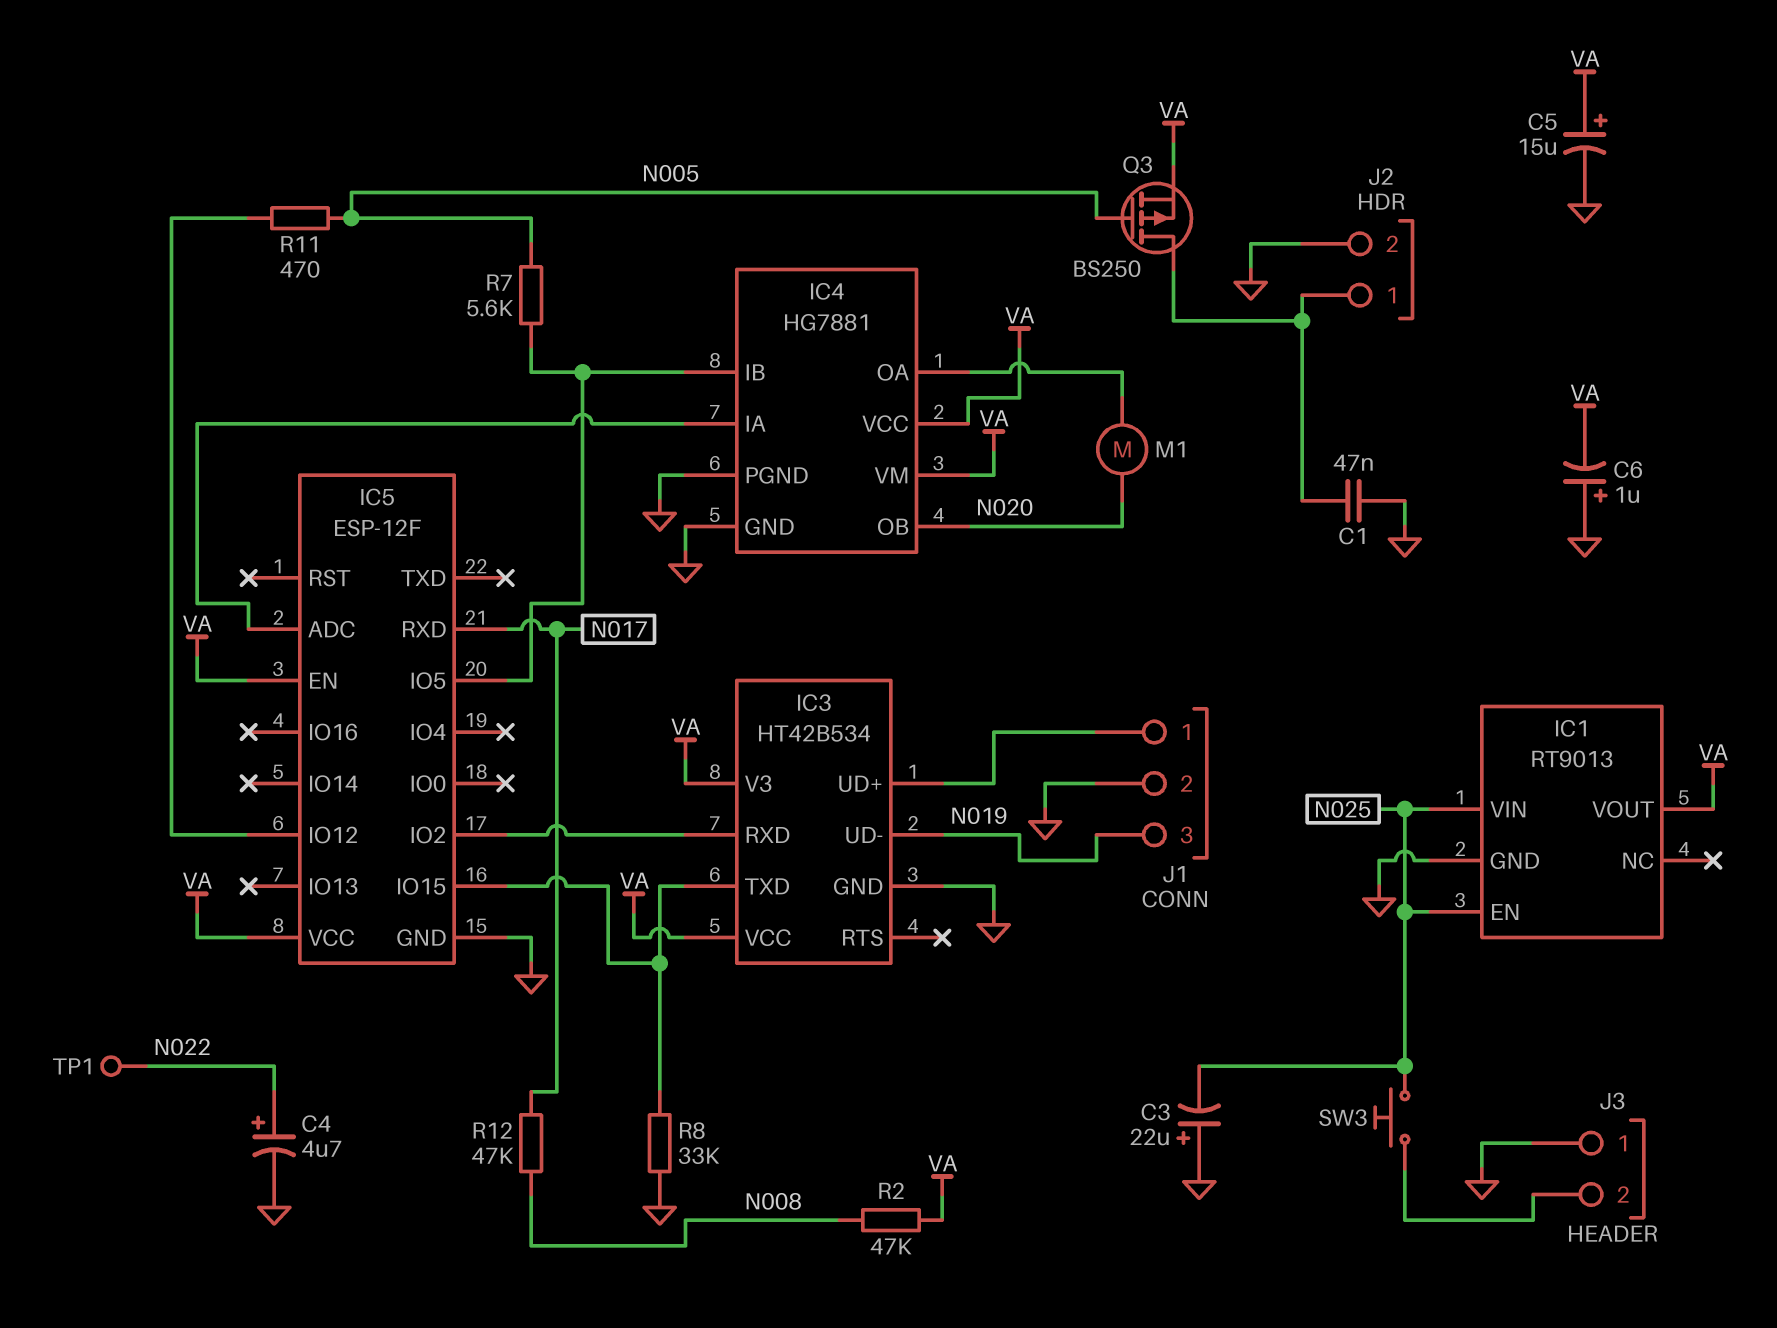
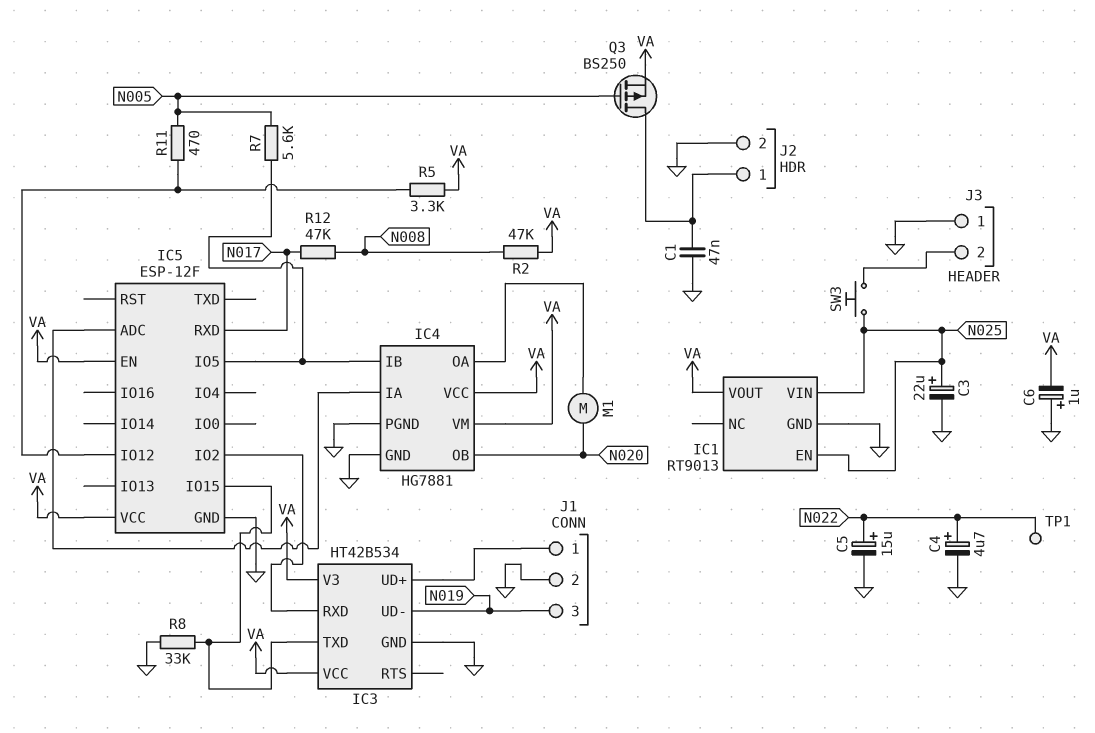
C3: 22uF (plus GND, minus N025) -> 22uF (plus N025, minus GND)
C5: 15uF (plus VA, minus GND) -> 15uF (plus N022, minus GND)
R5: none -> 3.3k (IC5/IO12, VA)

